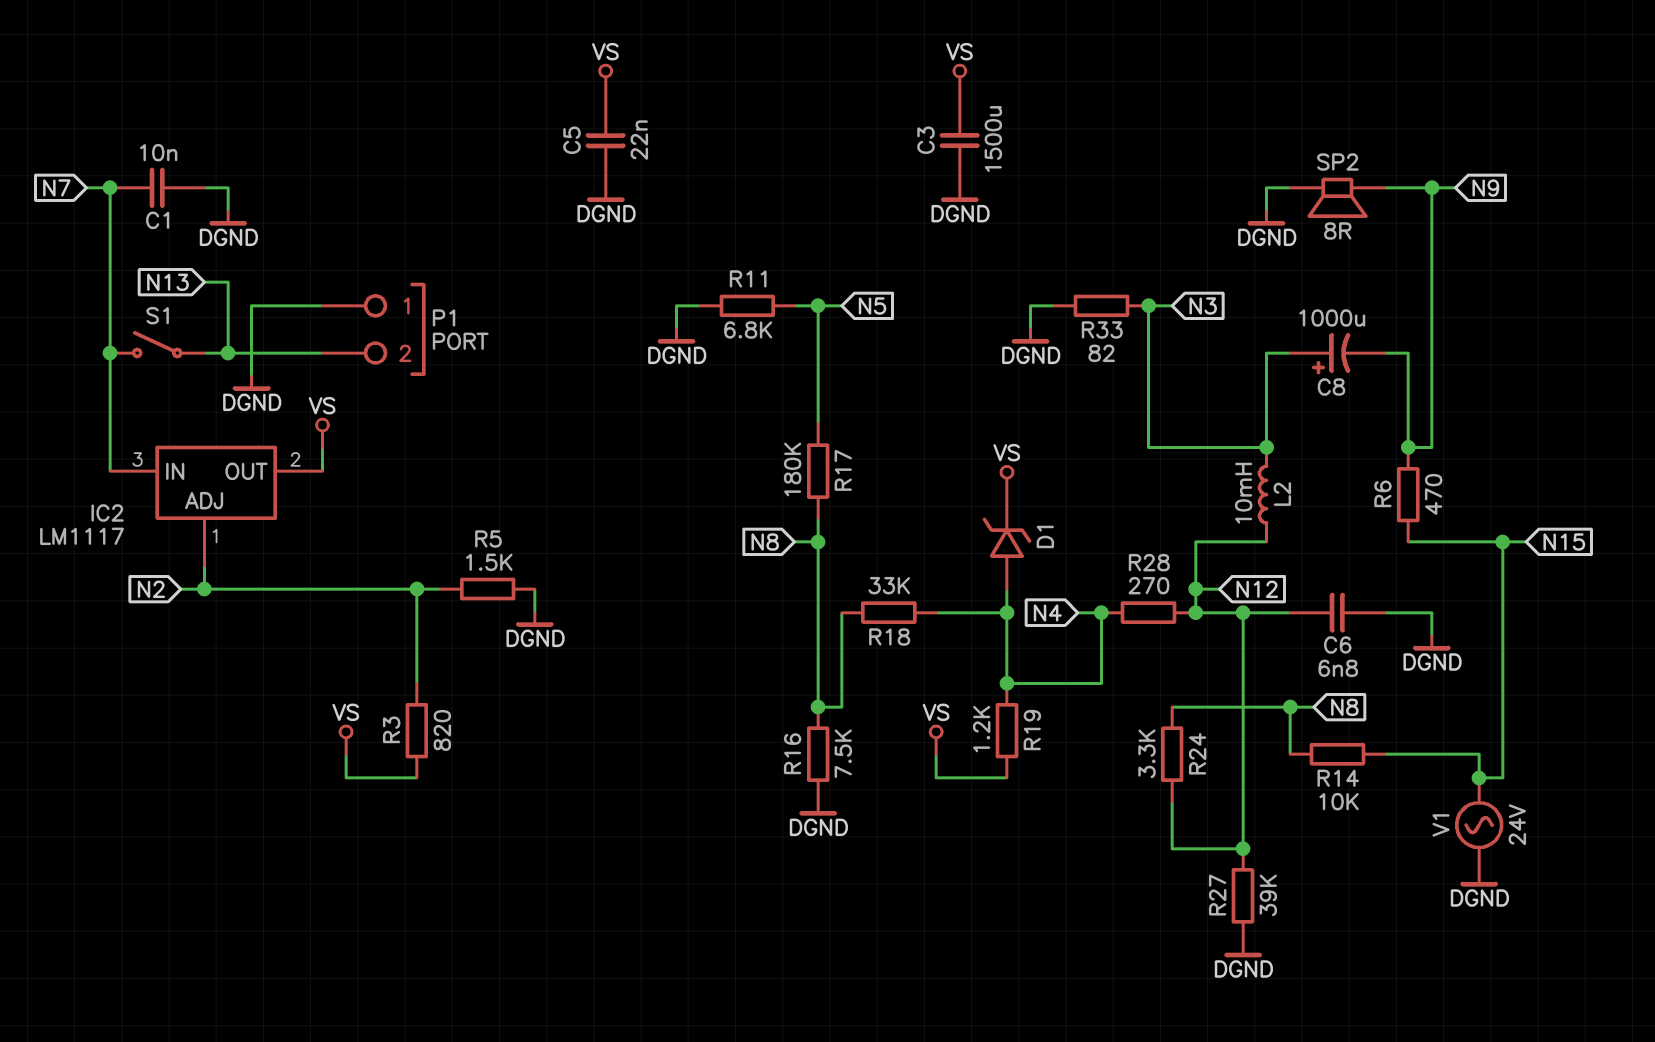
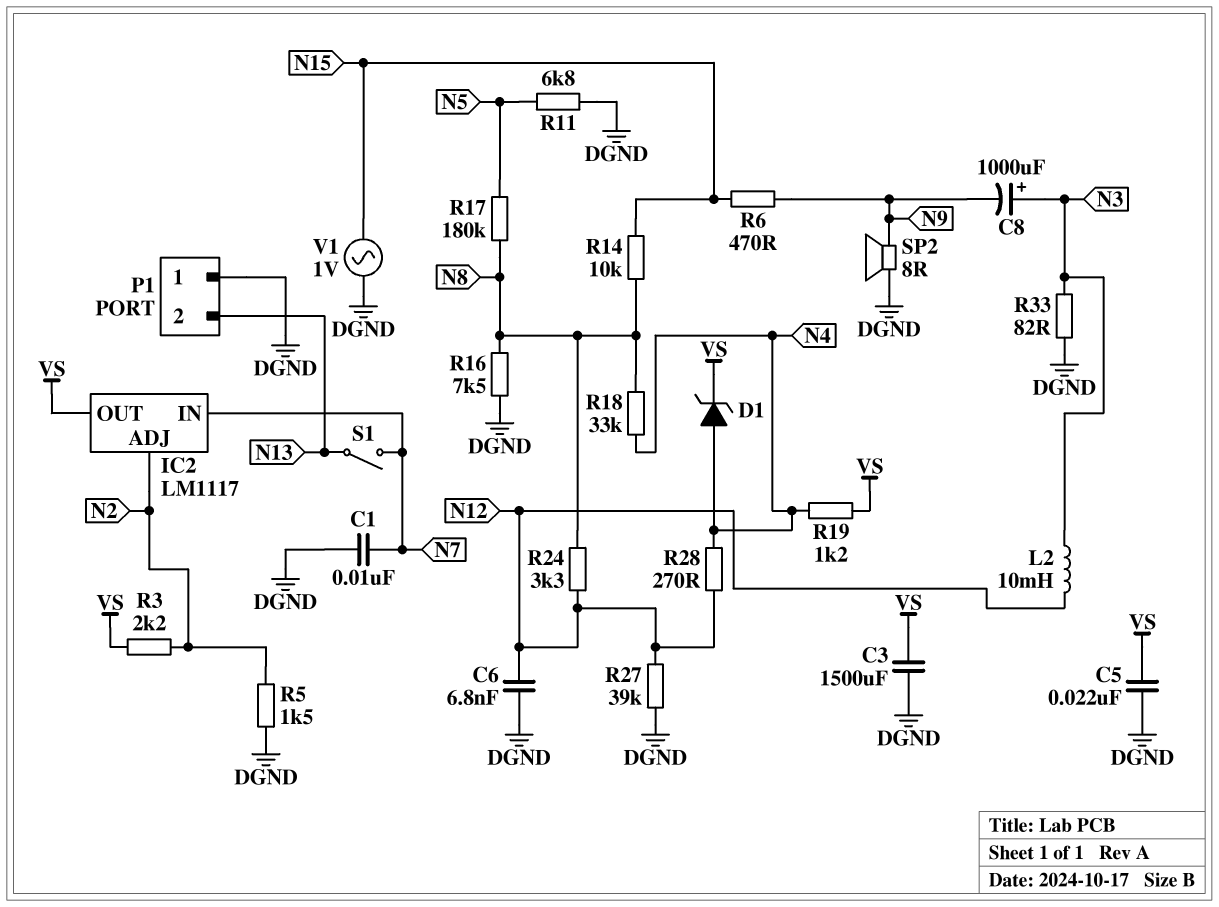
R3: 820 (N2, VS) -> 2.2k (N2, VS)
V1: AC 24V (DGND, N15) -> AC 1V (DGND, N15)

